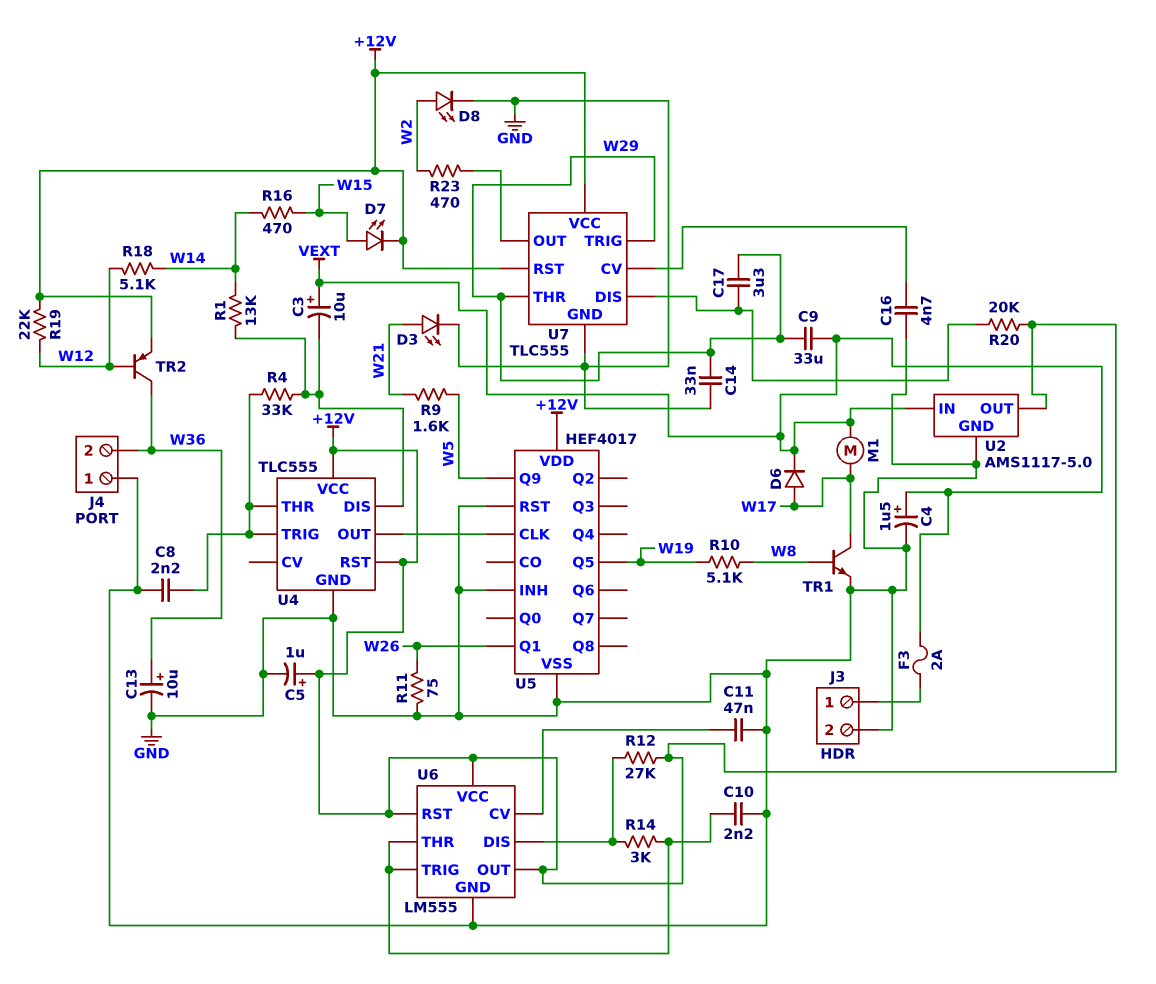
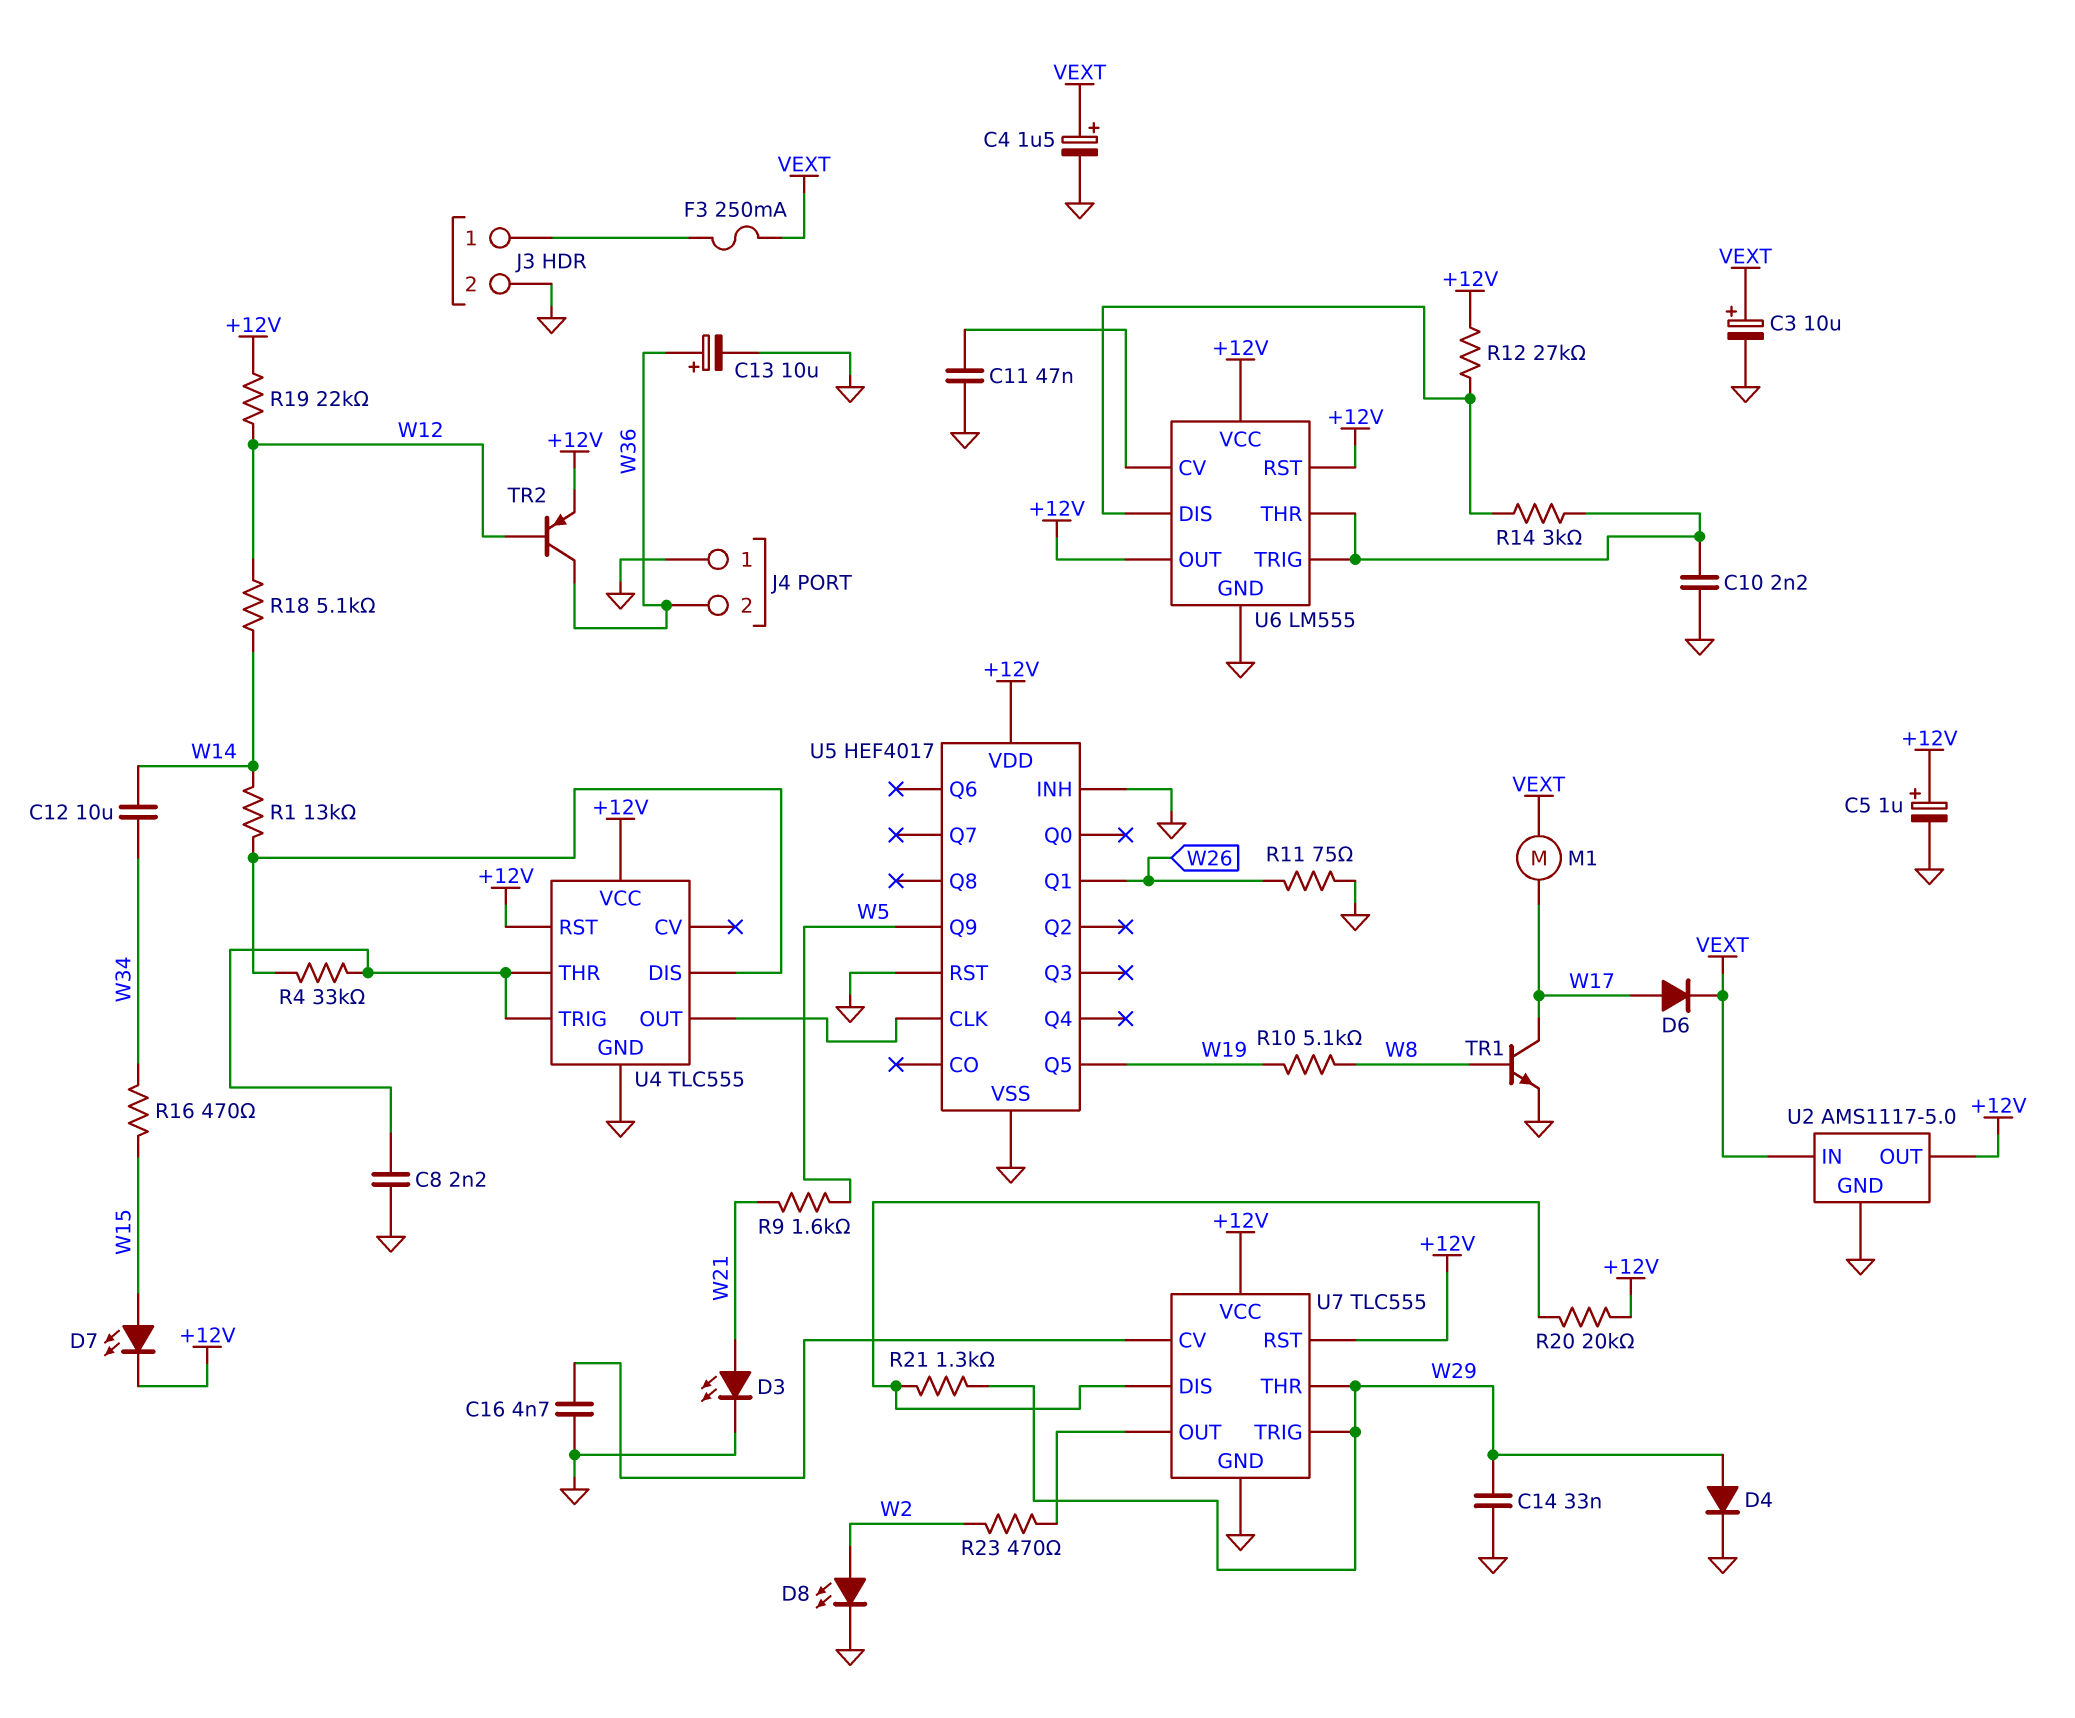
C3: 10uF (plus VEXT, minus U4/DIS) -> 10uF (plus VEXT, minus GND)
C9: 33uF (VEXT, W29) -> none
C12: none -> 10uF (W14, W34)
C17: 3.3uF (U7/DIS, W29) -> none
D4: none -> diode (A W29, K GND)
F3: 2A (J3/1, VEXT) -> 250mA (J3/1, VEXT)
R16: 470 (W14, W15) -> 470 (W15, W34)
R21: none -> 1.3k (U7/DIS, W29)

